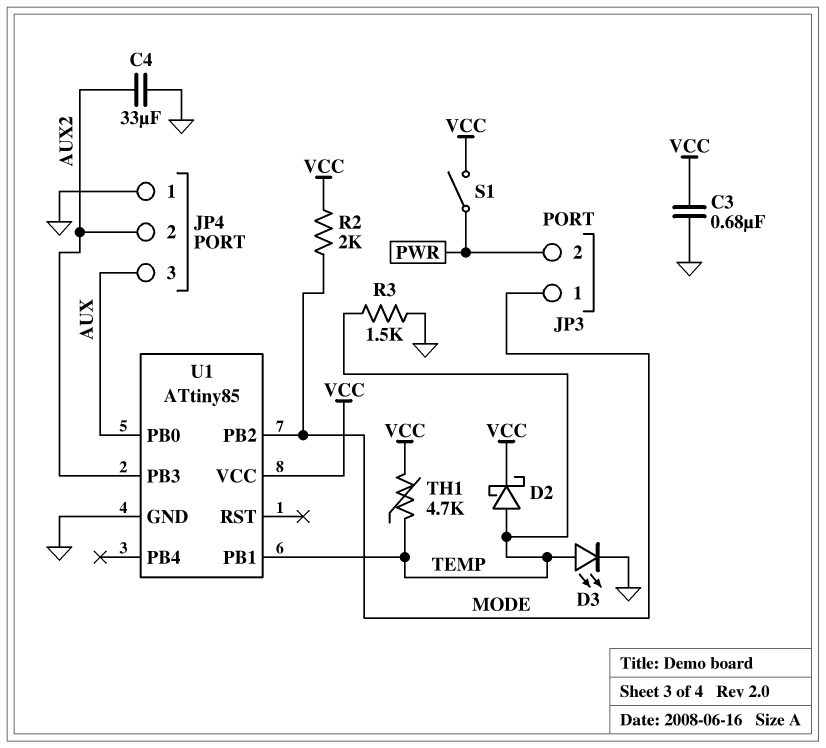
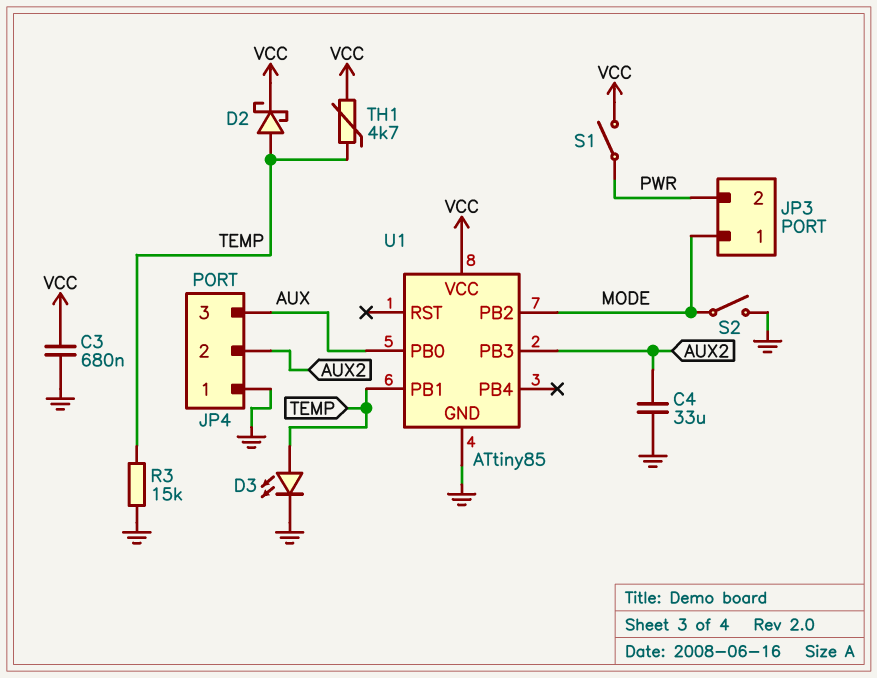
R2: 2k (MODE, VCC) -> none
R3: 1.5k (GND, TEMP) -> 15k (GND, TEMP)
S2: none -> switch (GND, MODE)

